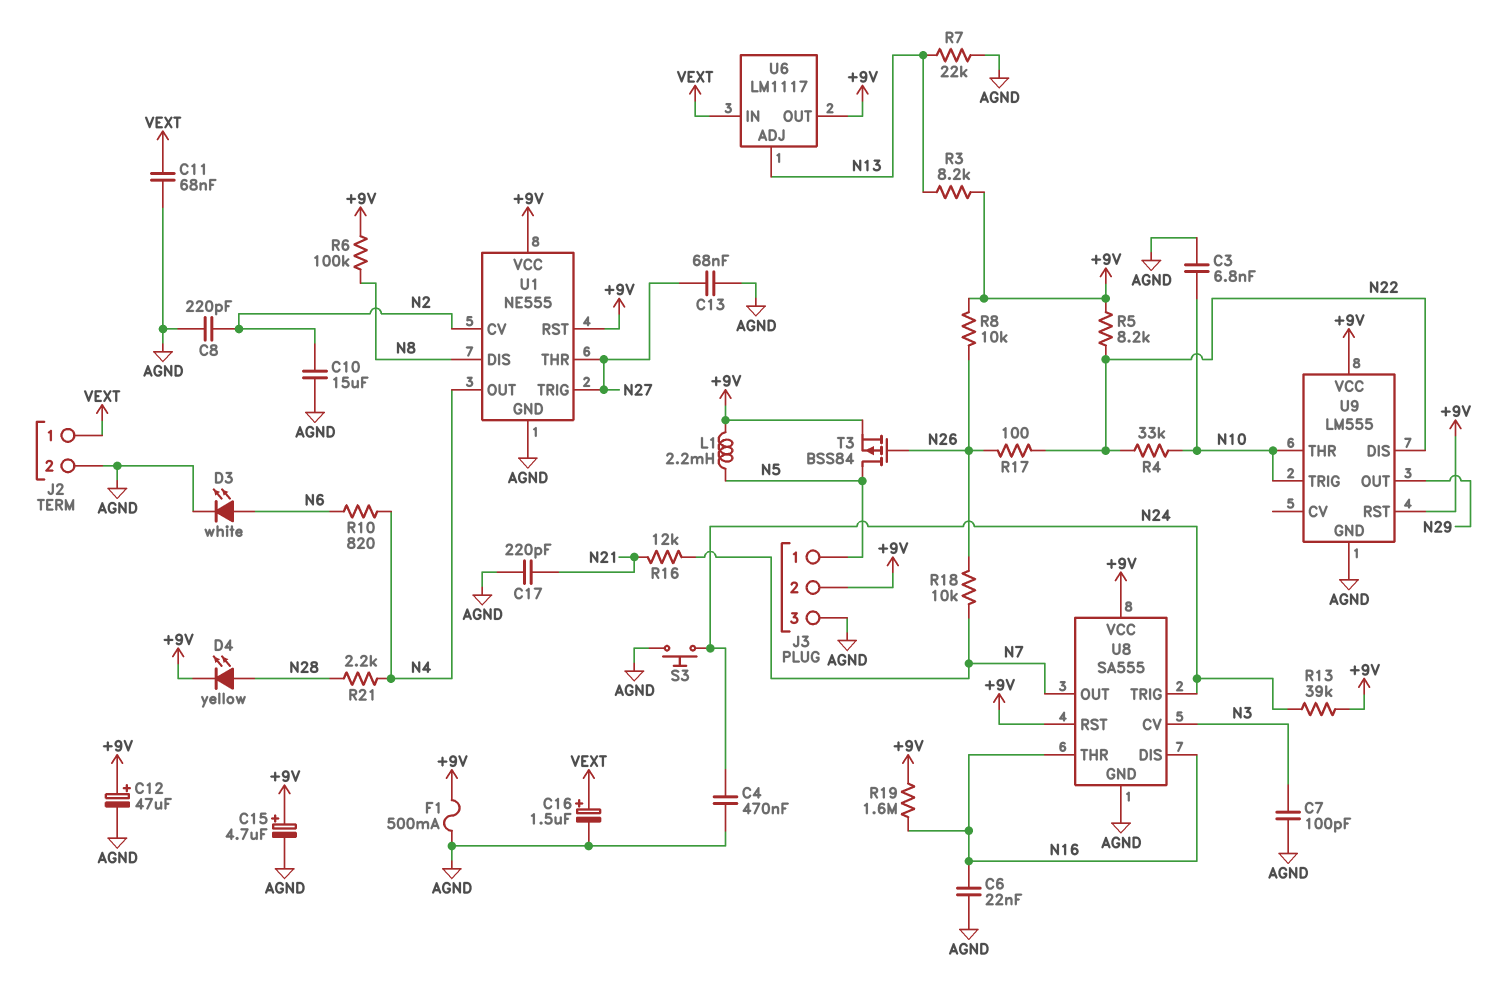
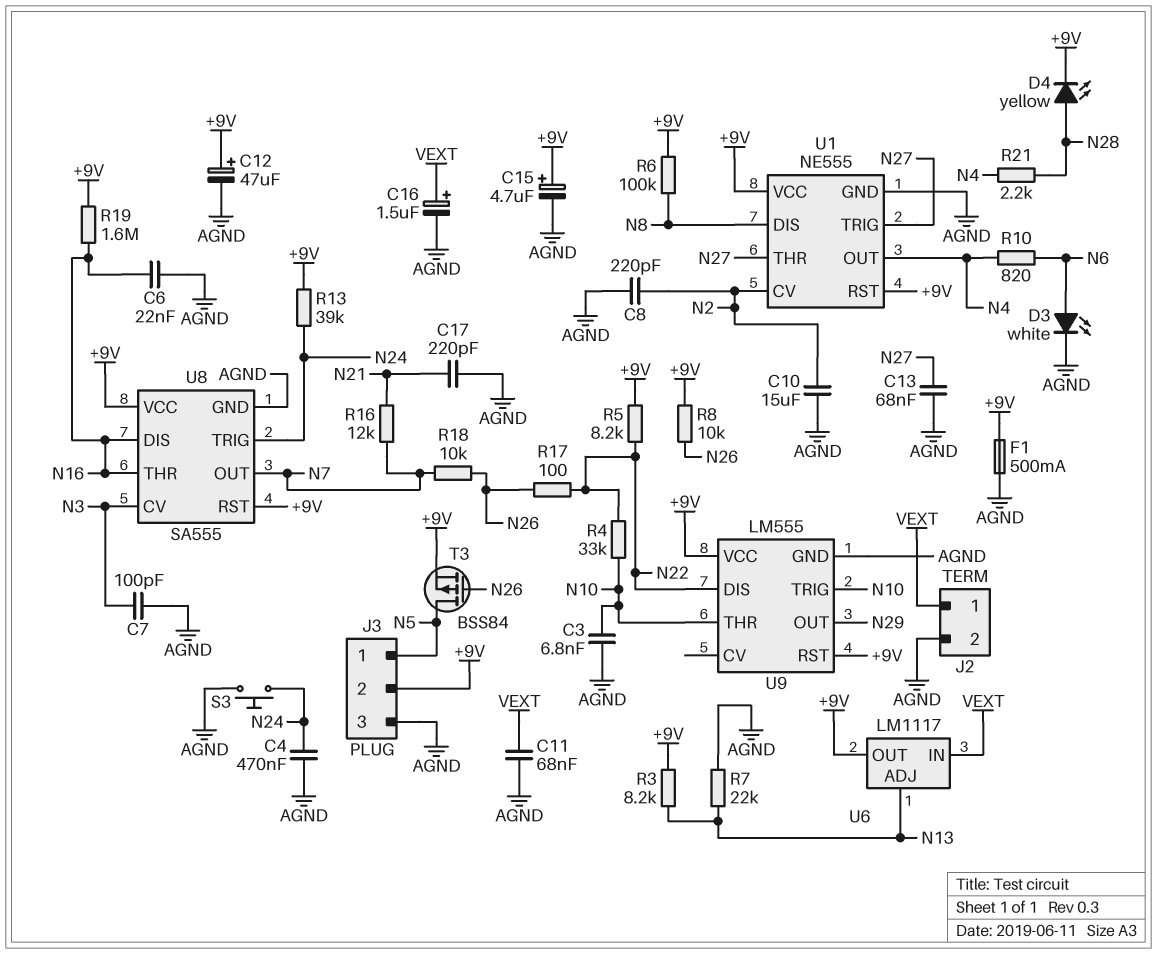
L1: 2.2mH (+9V, N5) -> none

